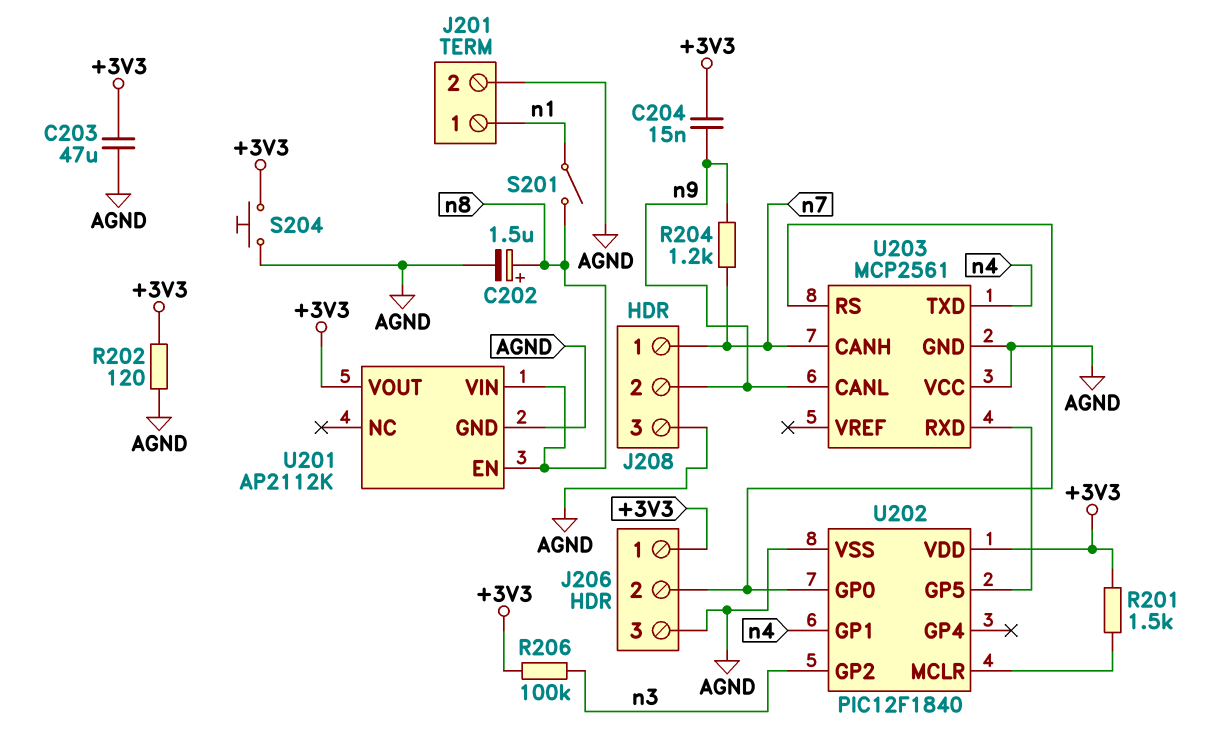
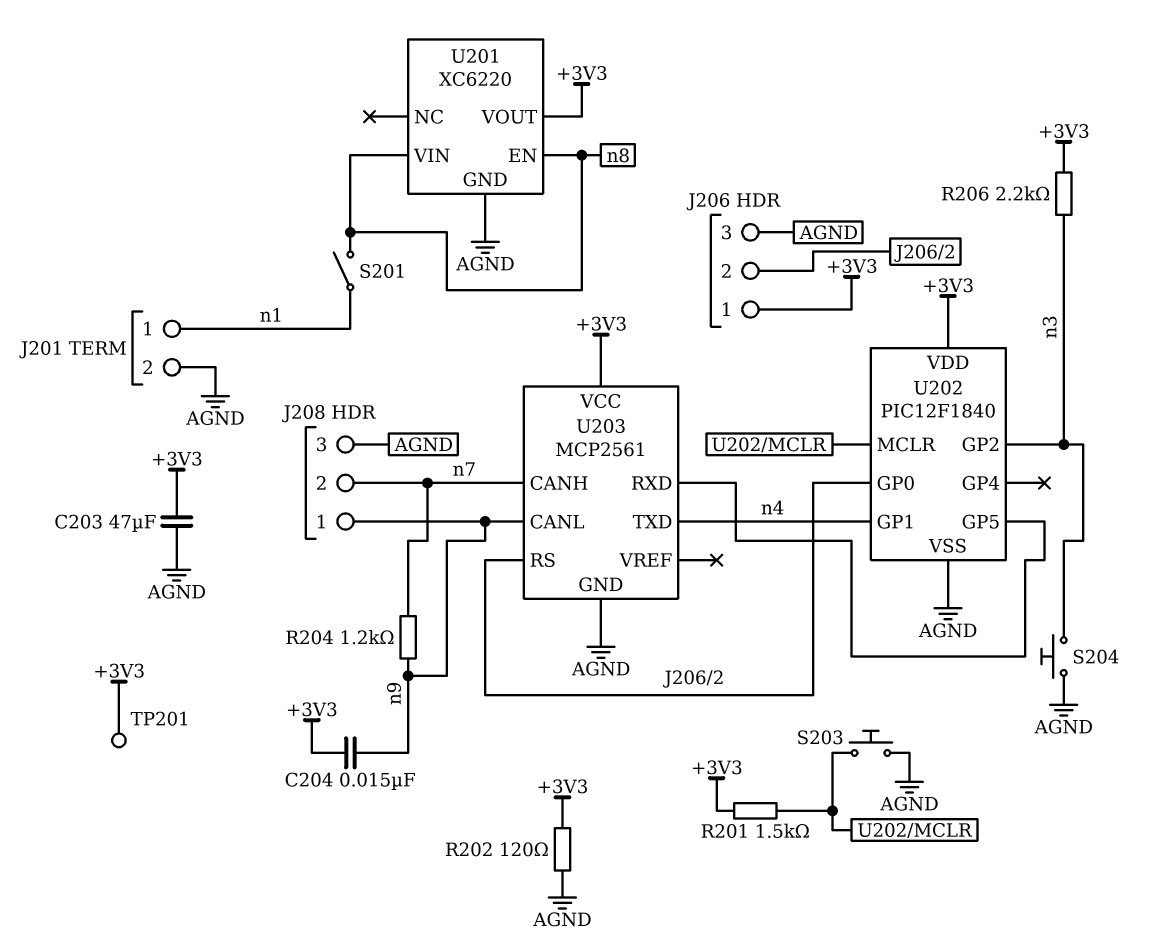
C202: 1.5uF (plus n8, minus AGND) -> none
J208 pin 1: n7 -> n9
J208 pin 2: n9 -> n7
R206: 100k (+3V3, n3) -> 2.2k (+3V3, n3)
S203: none -> button (AGND, U202/MCLR)
S204: button (+3V3, AGND) -> button (AGND, n3)
TP201: none -> test point (+3V3)
U201: AP2112K -> XC6220
U203 pin VCC: AGND -> +3V3

